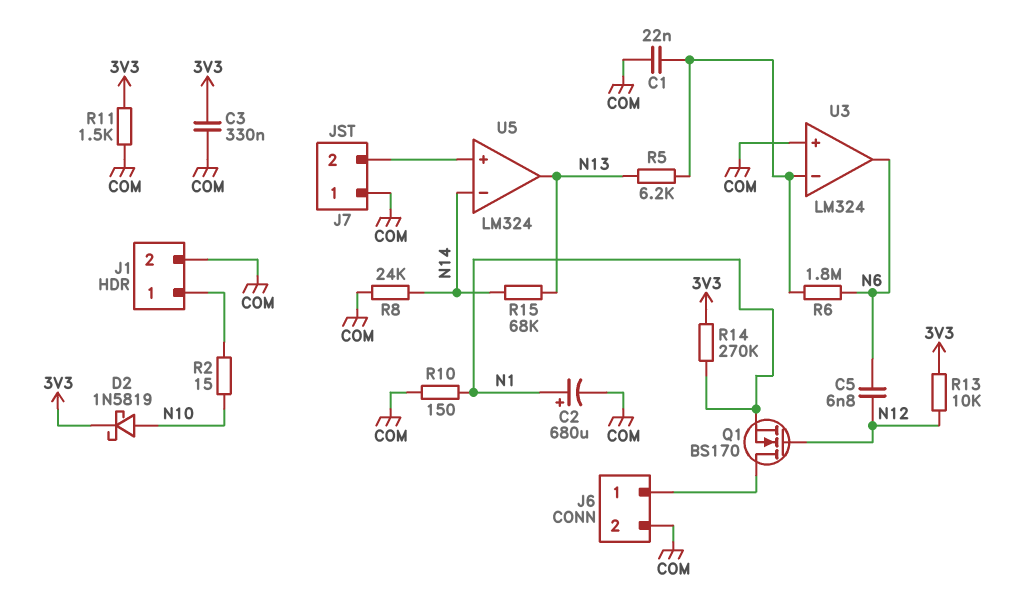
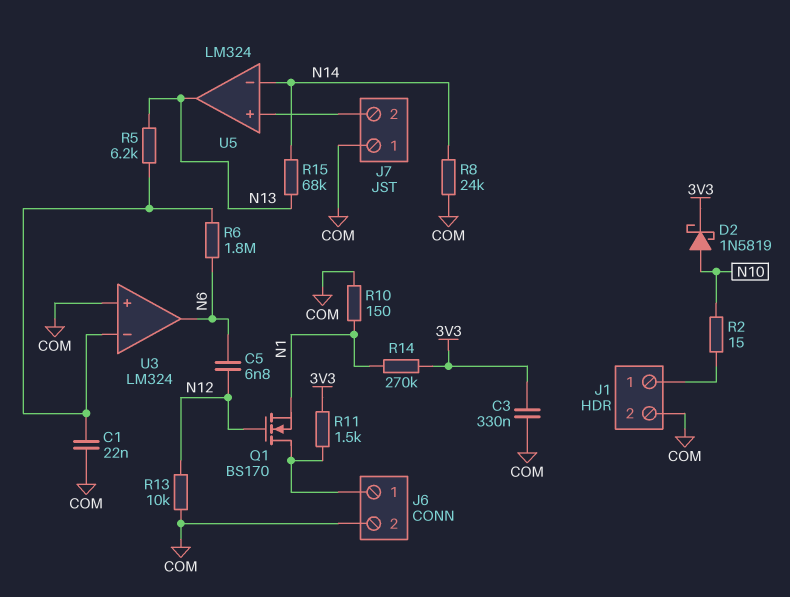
C2: 680uF (plus N1, minus COM) -> none
R11: 1.5k (3V3, COM) -> 1.5k (3V3, J6/1)
R13: 10k (3V3, N12) -> 10k (COM, N12)

